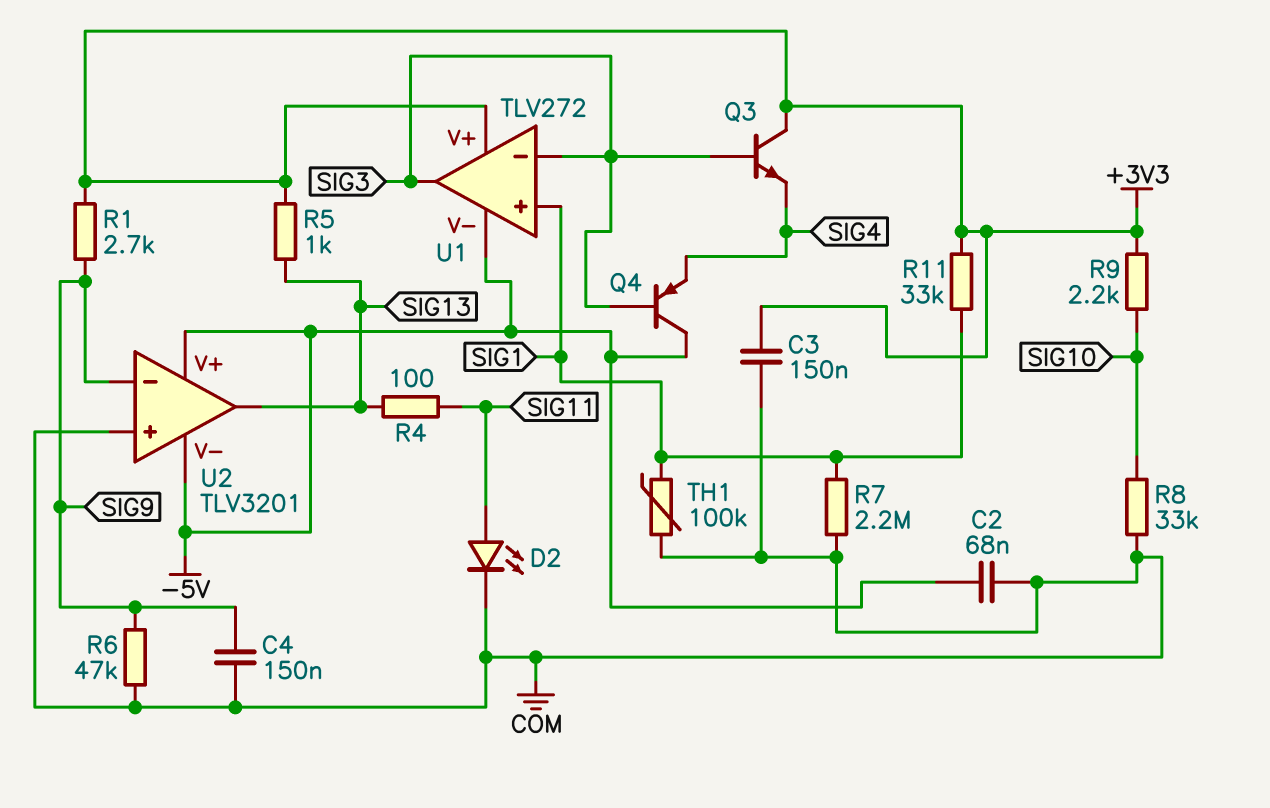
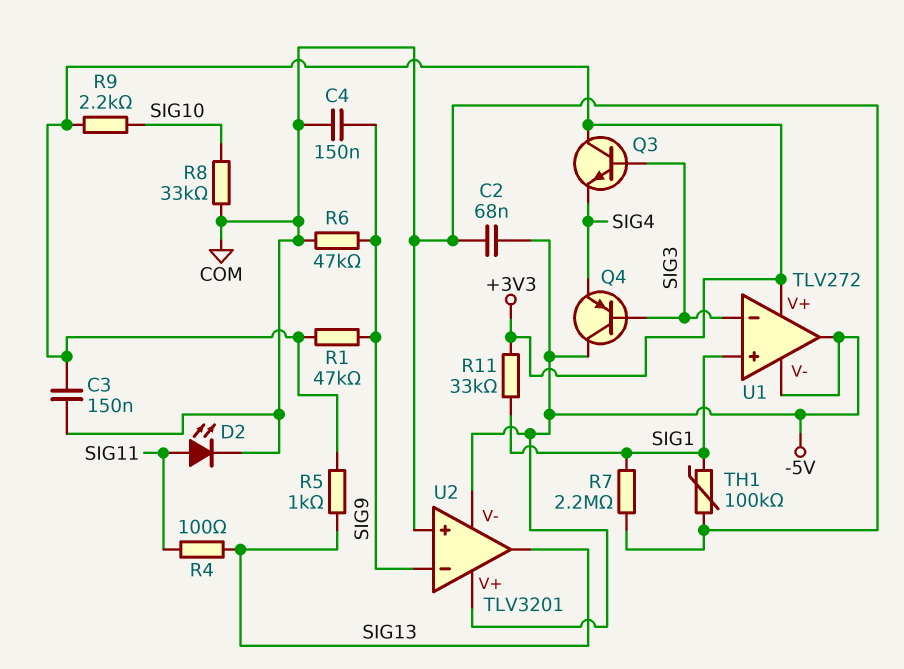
R1: 2.7k (+3V3, SIG9) -> 47k (+3V3, SIG9)
U1 pin out: SIG3 -> -5V

